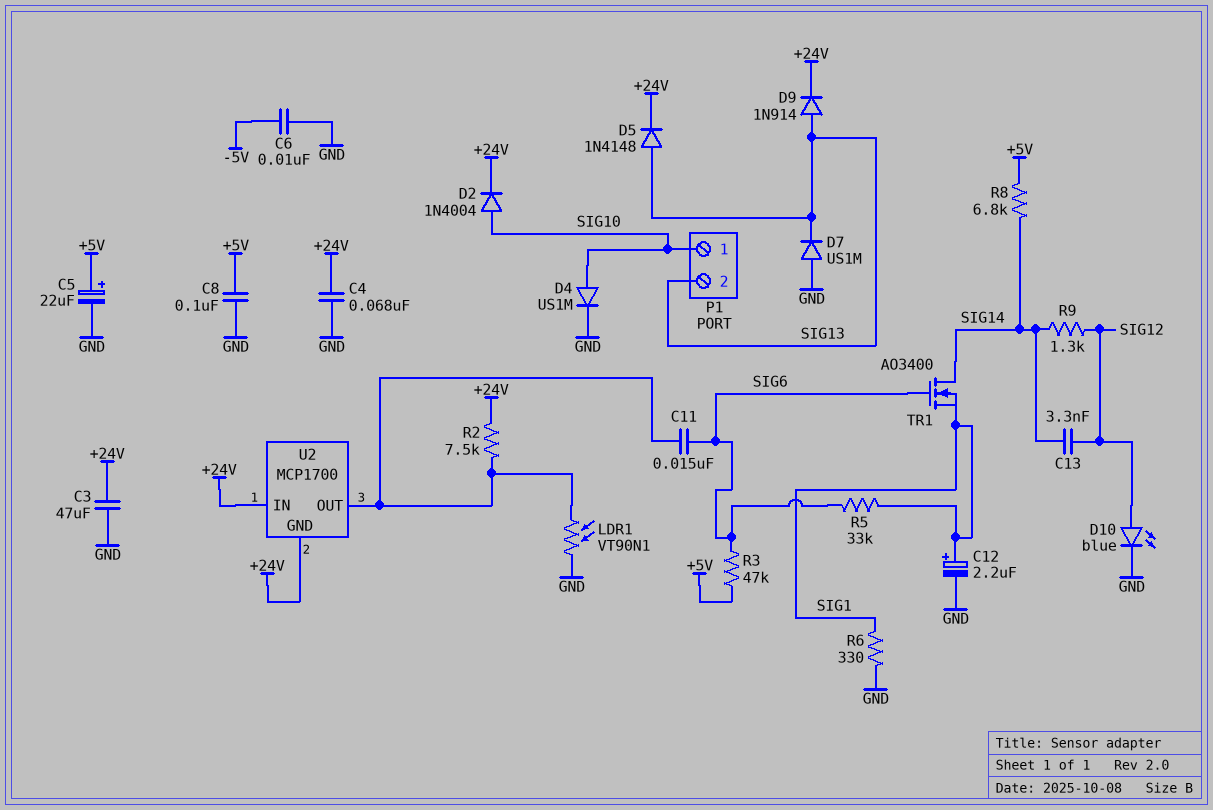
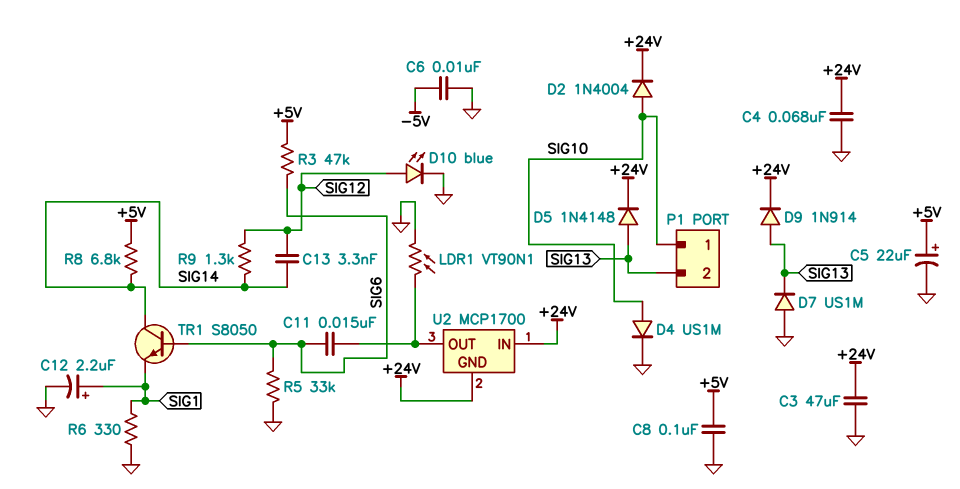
R2: 7.5k (+24V, U2/OUT) -> none
R5: 33k (SIG1, SIG6) -> 33k (GND, SIG6)
TR1: NMOS AO3400 (G SIG6, D SIG14, S SIG1) -> NPN S8050 (B SIG6, C SIG14, E SIG1)

